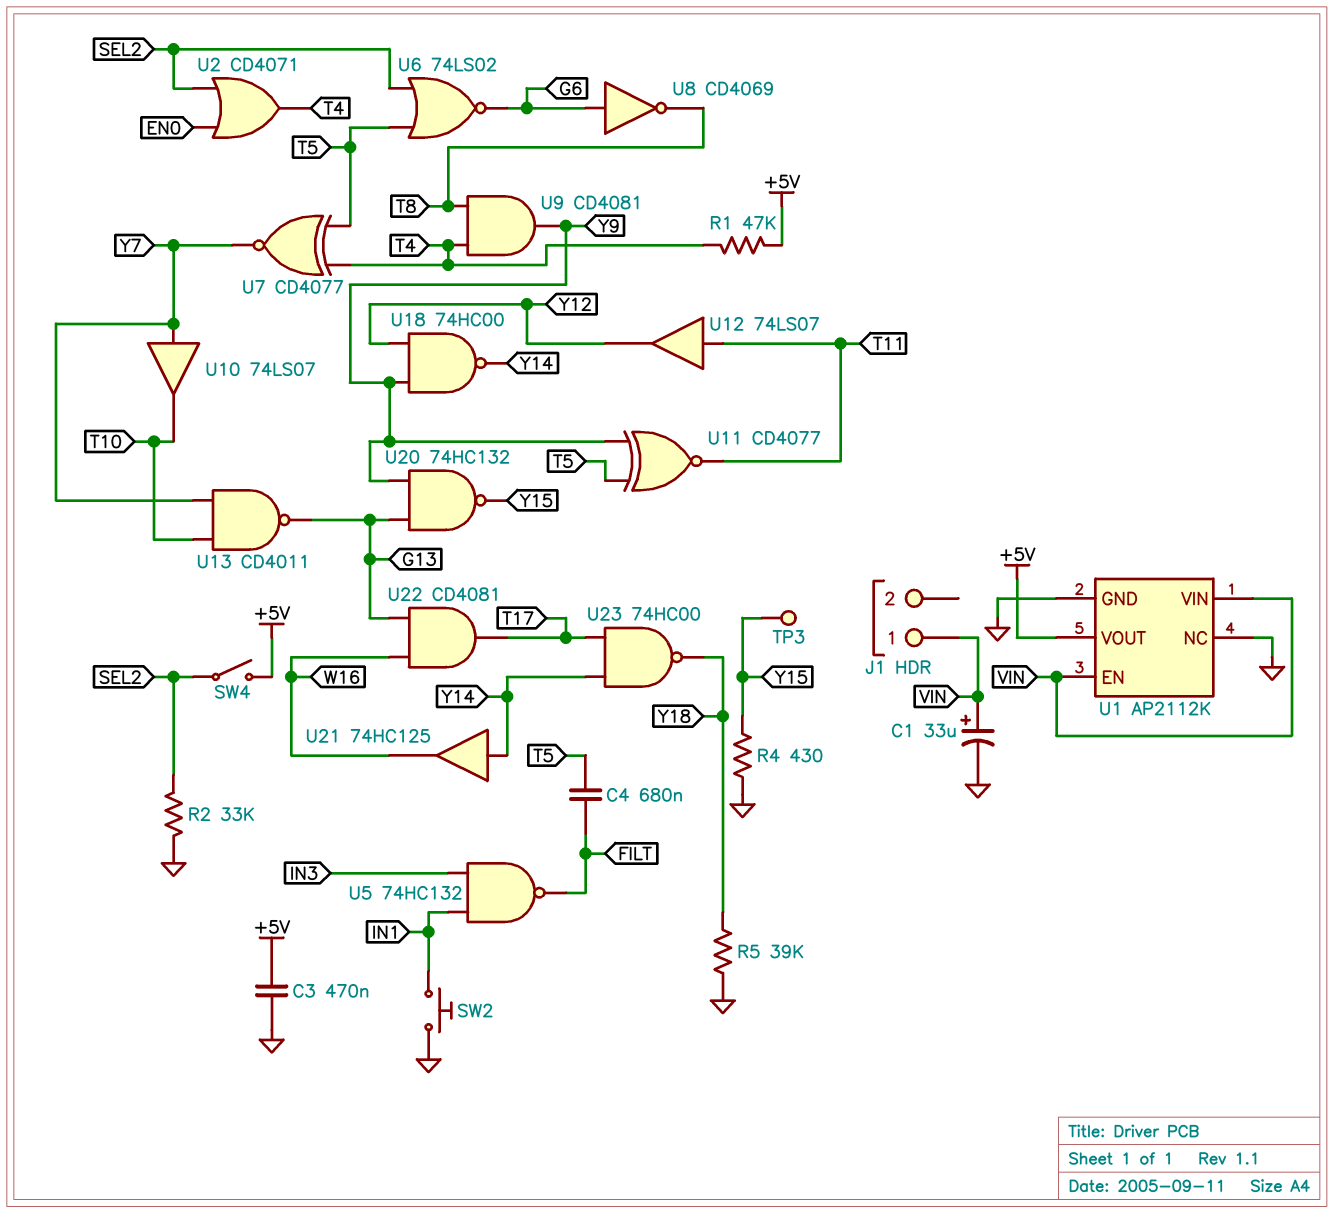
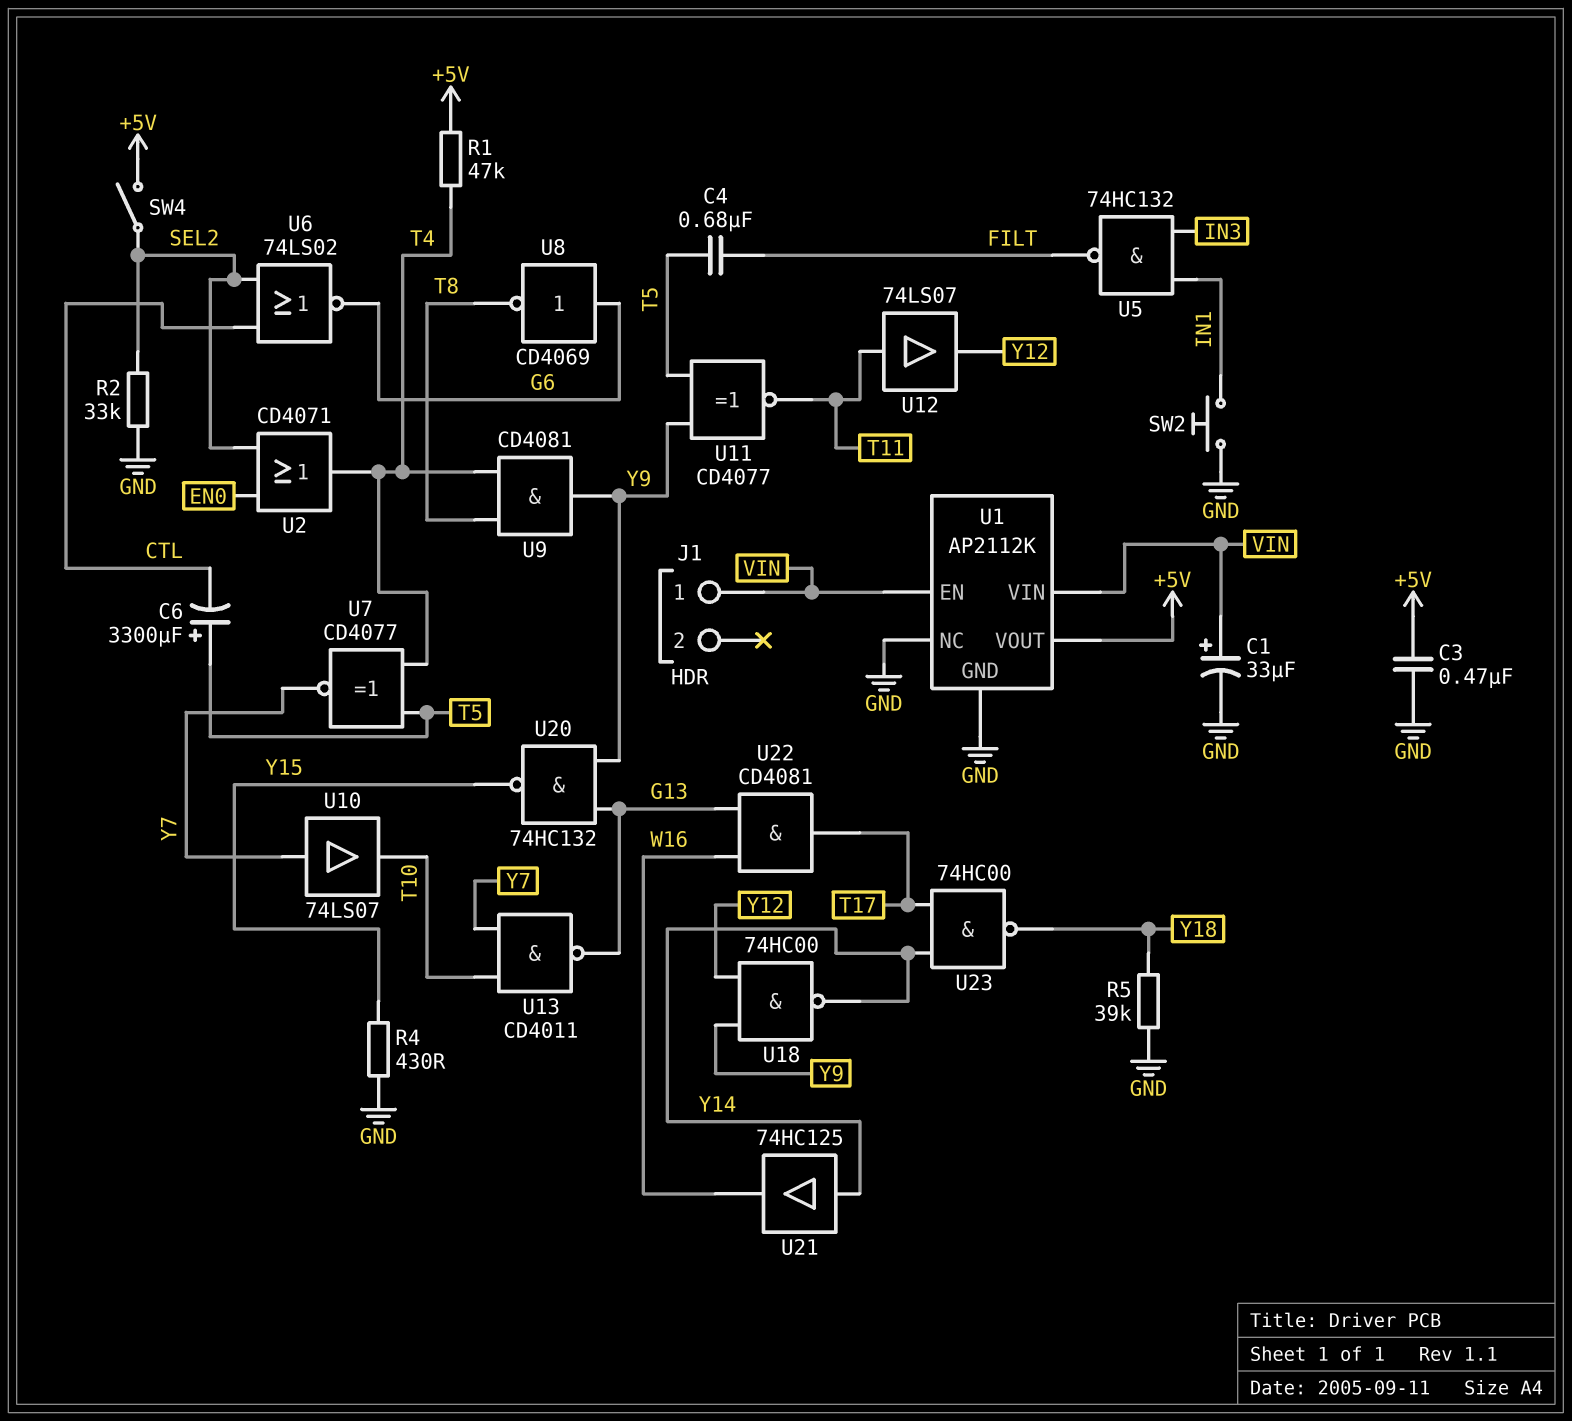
C6: none -> 3300uF (plus T5, minus CTL)
TP3: test point (Y15) -> none
U6: NOR 74LS02 (in SEL2, in T5, out G6) -> NOR 74LS02 (in CTL, in SEL2, out G6)

